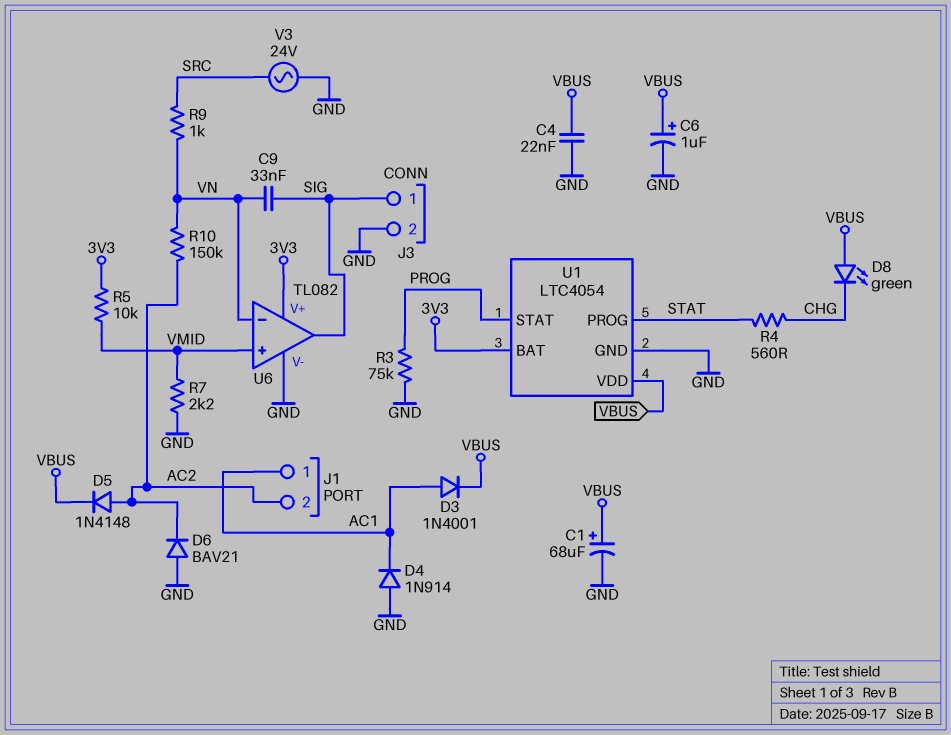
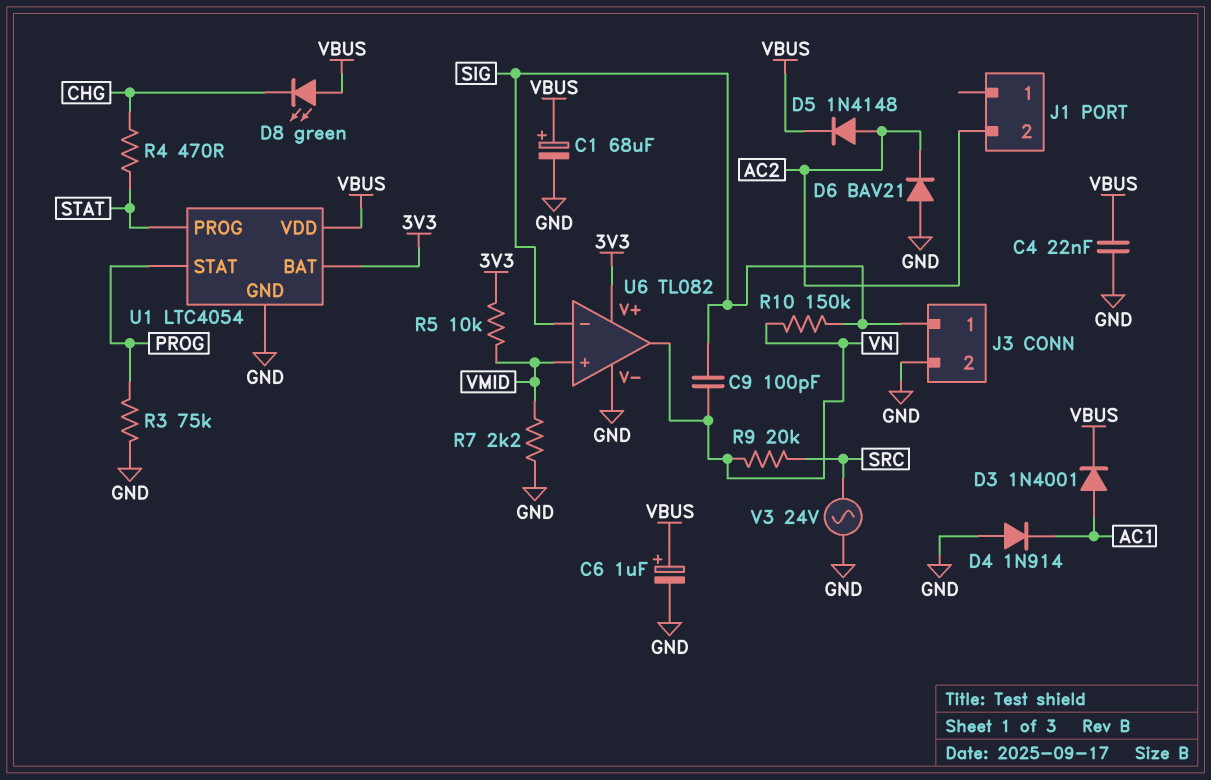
C9: 33nF (SIG, VN) -> 100pF (SIG, VN)
J1 pin 1: AC1 -> none
R4: 560 (CHG, STAT) -> 470 (CHG, STAT)
R9: 1k (SRC, VN) -> 20k (SRC, VN)
R10: 150k (AC2, VN) -> 150k (SIG, VN)
U6 pin in-: VN -> SIG
U6 pin out: SIG -> VN

